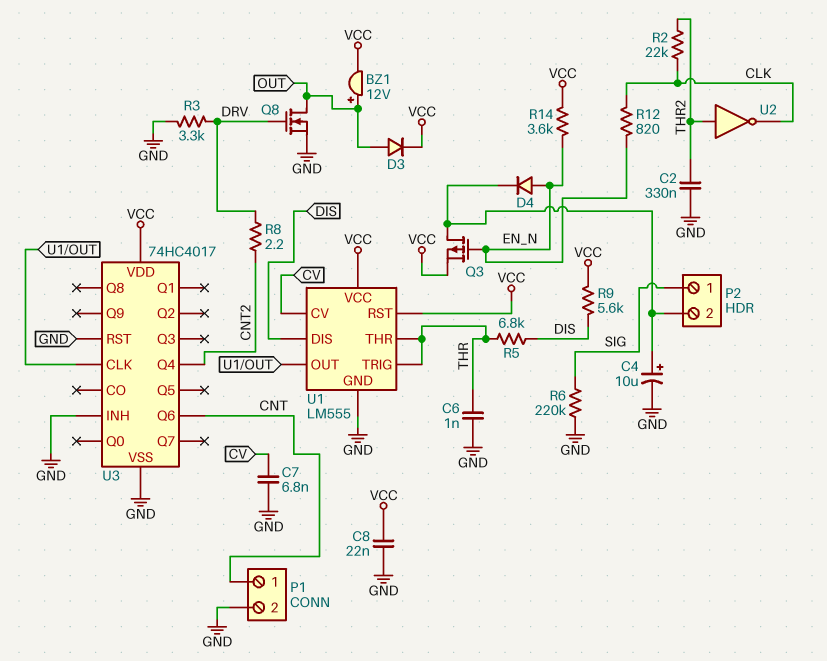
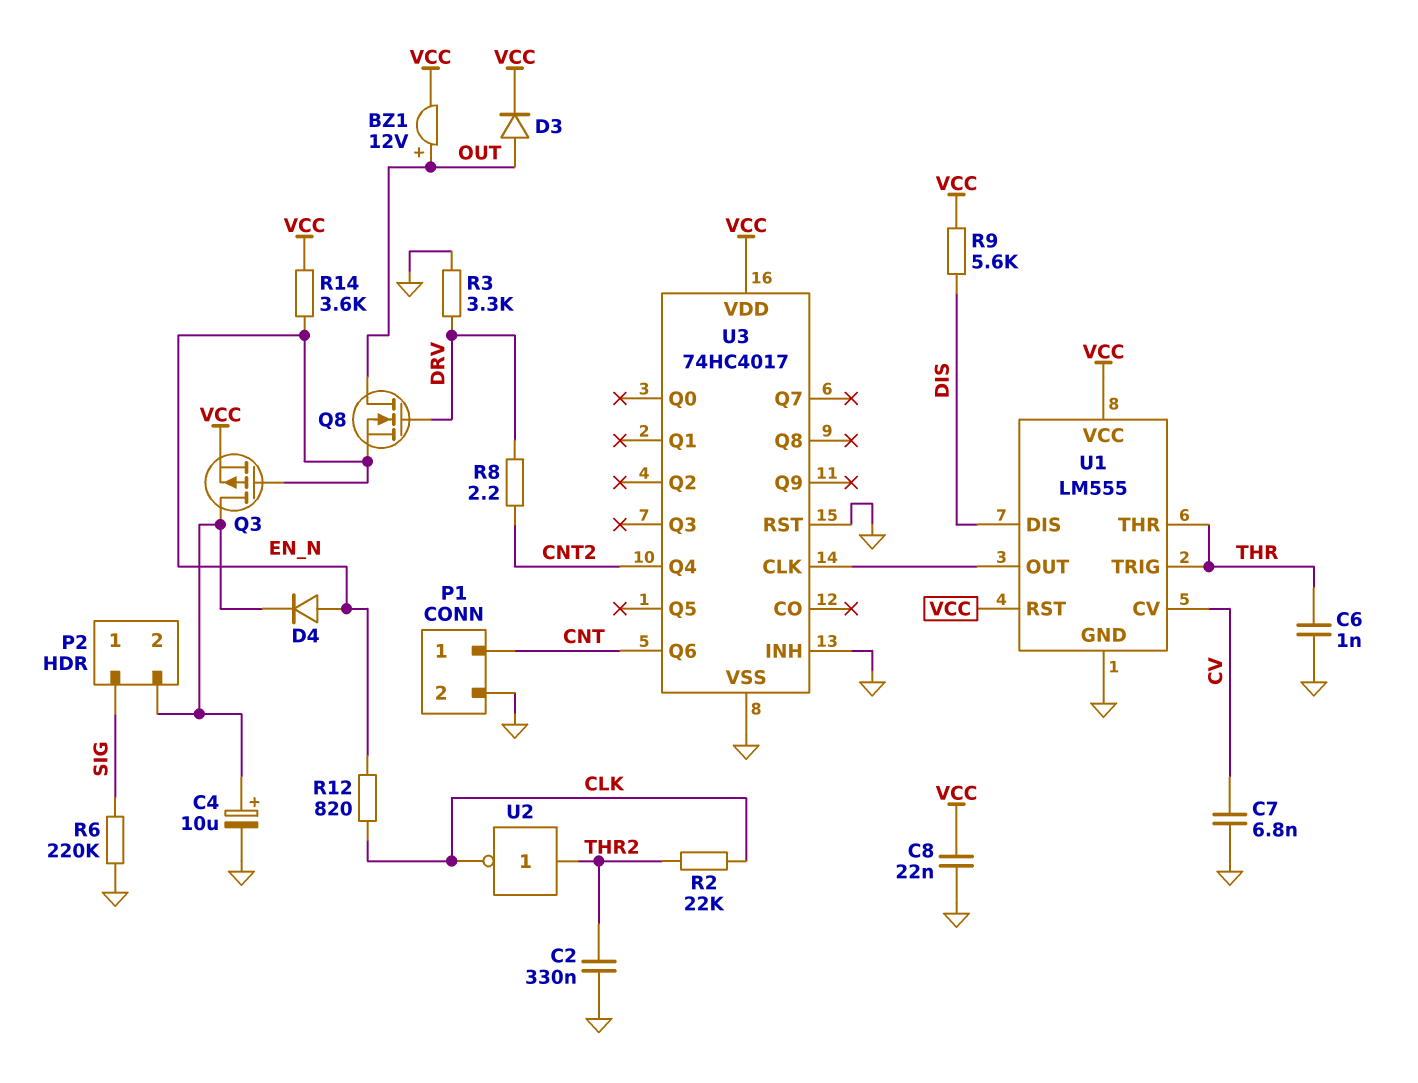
Q8: NMOS (G DRV, D OUT, S GND) -> NMOS (G DRV, D OUT, S EN_N)
R5: 6.8k (DIS, THR) -> none

